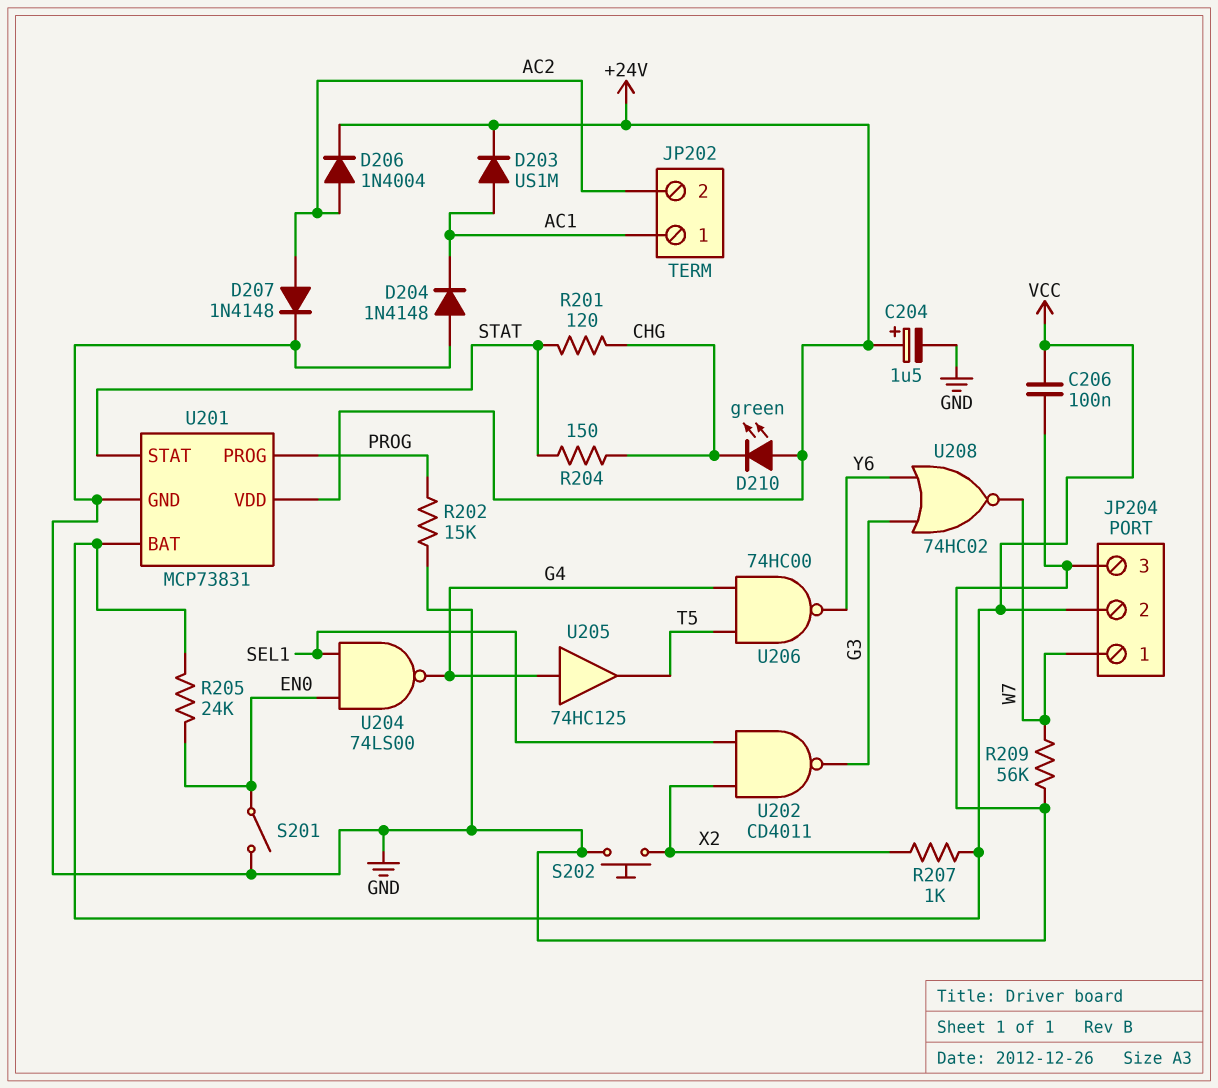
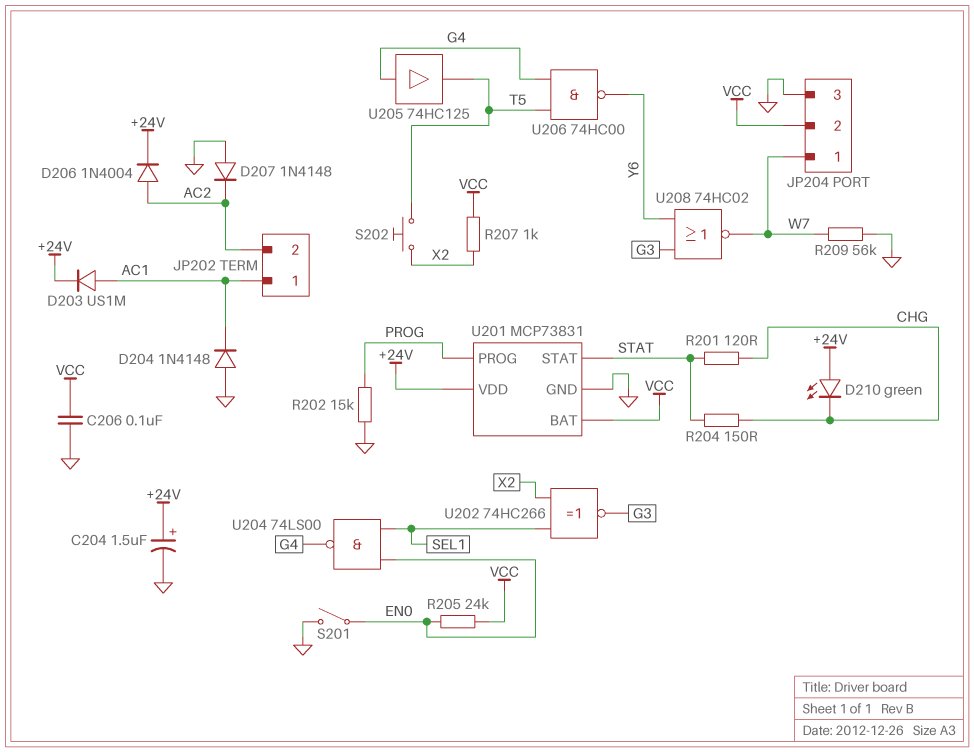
D207: diode 1N4148 (A AC2, K GND) -> diode 1N4148 (A GND, K AC2)
S202: button (GND, X2) -> button (T5, X2)
U202: NAND CD4011 (in SEL1, in X2, out G3) -> XNOR 74HC266 (in SEL1, in X2, out G3)

